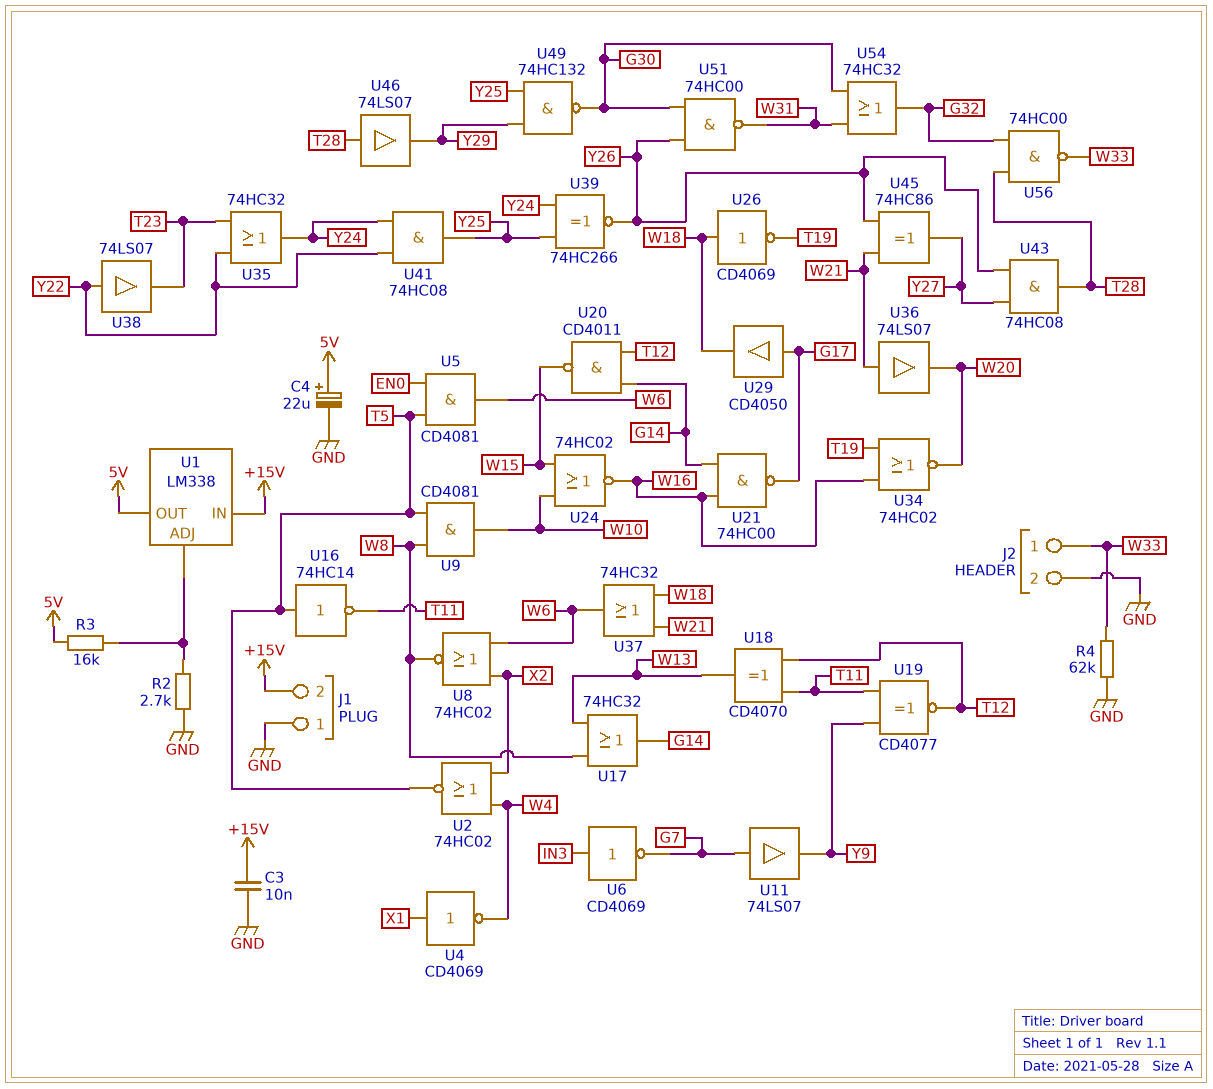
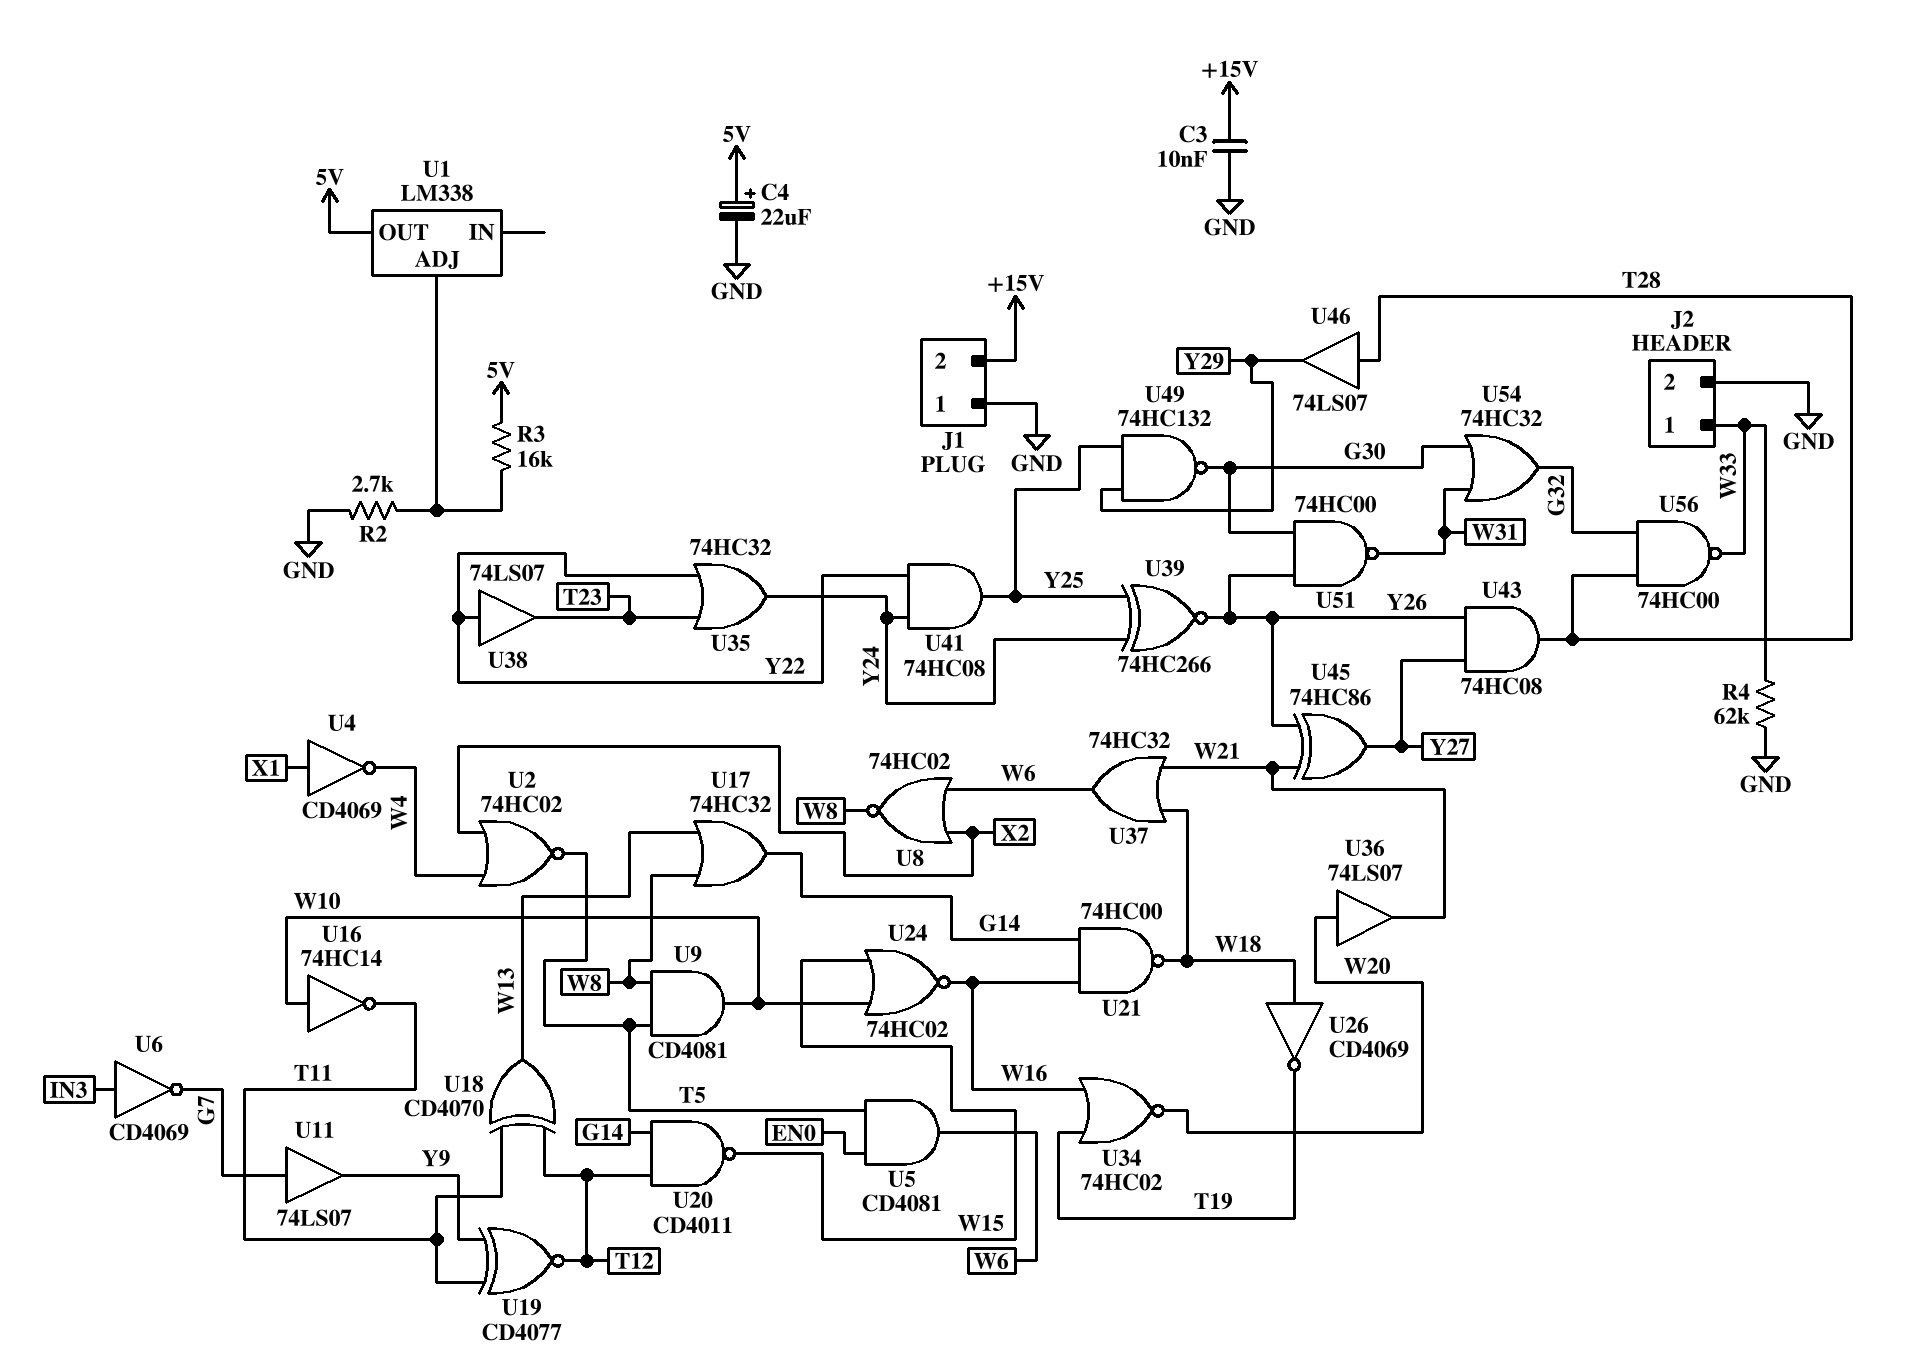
U1 pin IN: +15V -> none
U16: NOT 74HC14 (in T5, out T11) -> NOT 74HC14 (in W10, out T11)
U21: NAND 74HC00 (in G14, in W16, out G17) -> NAND 74HC00 (in G14, in W16, out W18)
U29: buffer CD4050 (in G17, out W18) -> none
U36: buffer 74LS07 (in W21, out W20) -> buffer 74LS07 (in W20, out W21)

